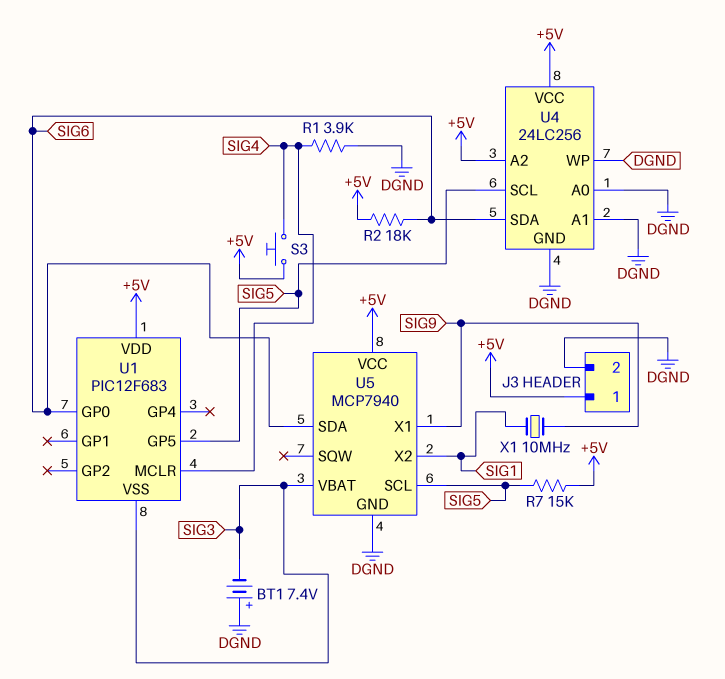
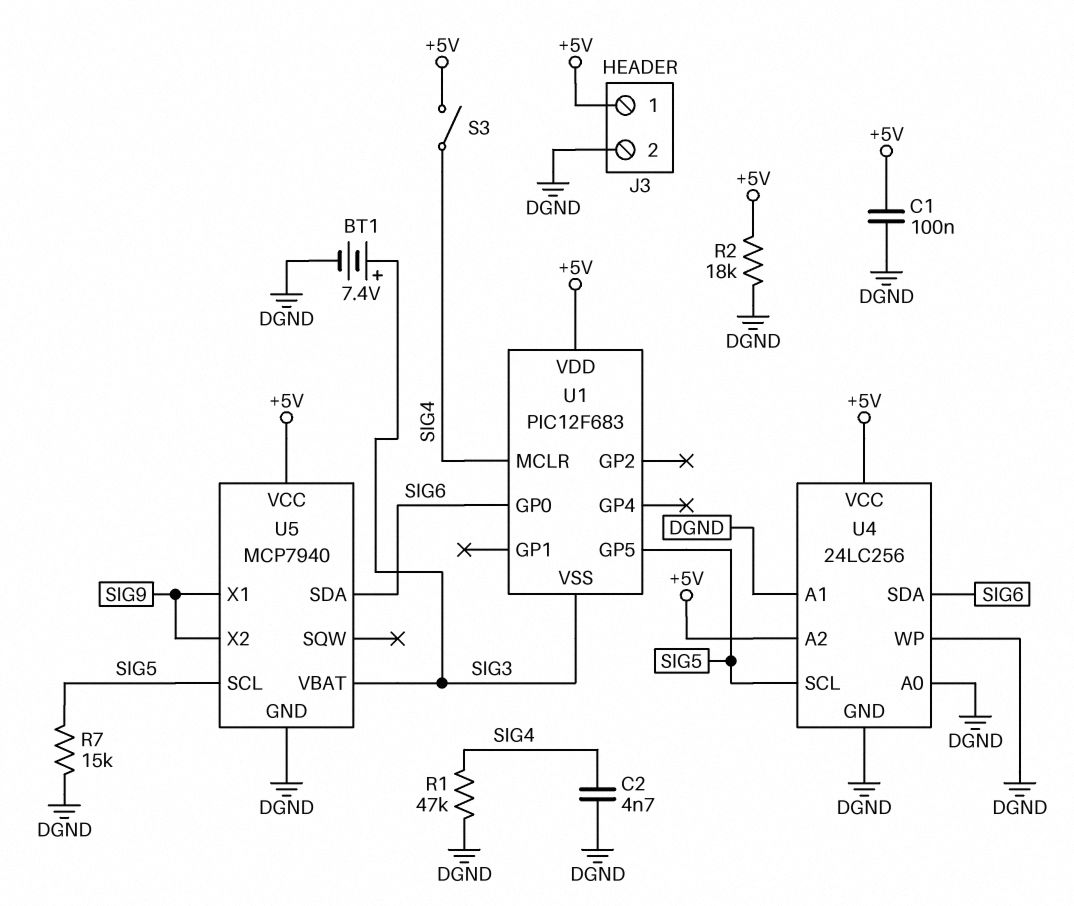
BT1: 7.4V (plus DGND, minus SIG3) -> 7.4V (plus SIG3, minus DGND)
C1: none -> 100nF (+5V, DGND)
C2: none -> 4.7nF (DGND, SIG4)
R1: 3.9k (DGND, SIG4) -> 47k (DGND, SIG4)
R2: 18k (+5V, SIG6) -> 18k (+5V, DGND)
R7: 15k (+5V, SIG5) -> 15k (DGND, SIG5)
S3: button (+5V, SIG4) -> switch (+5V, SIG4)
U5 pin X2: SIG1 -> SIG9
X1: 10MHz (SIG1, SIG9) -> none

